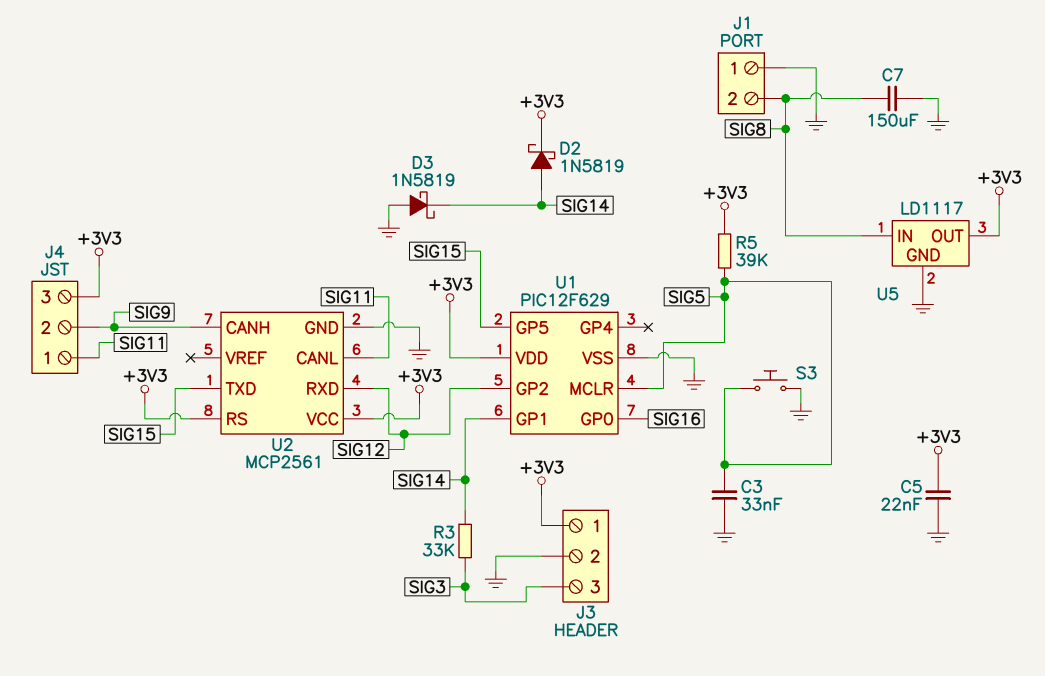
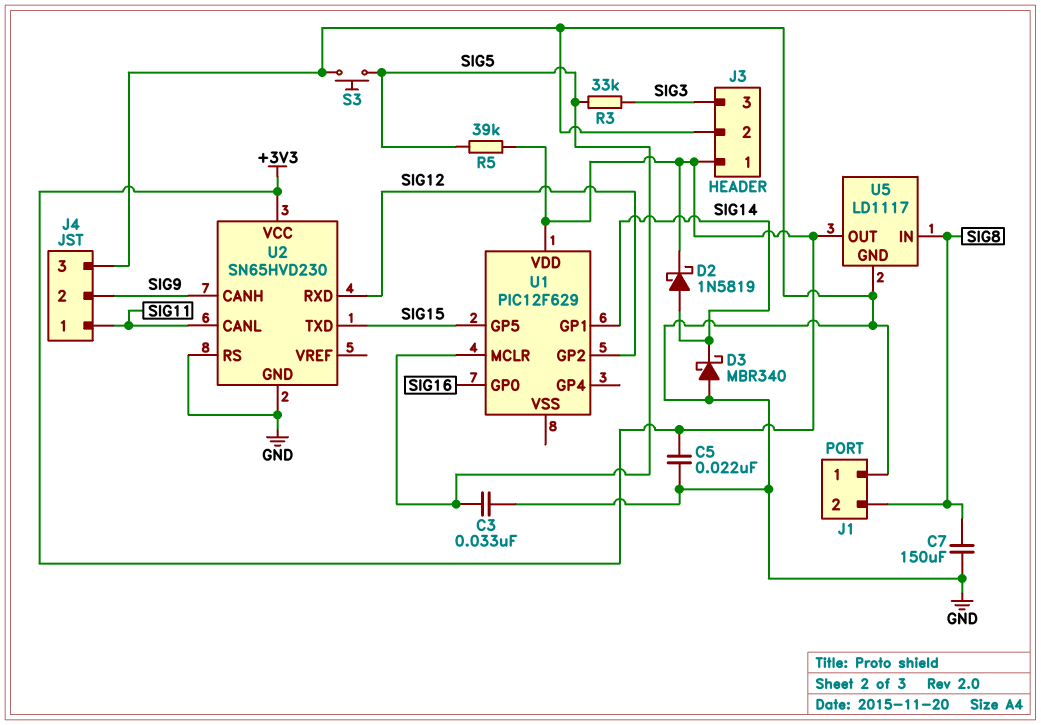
D3: schottky 1N5819 (A GND, K SIG14) -> schottky MBR340 (A GND, K SIG14)
J4 pin 3: +3V3 -> GND
R3: 33k (SIG3, SIG14) -> 33k (SIG3, SIG5)
U1 pin VSS: GND -> none
U2: MCP2561 -> SN65HVD230
U2 pin RS: +3V3 -> GND

